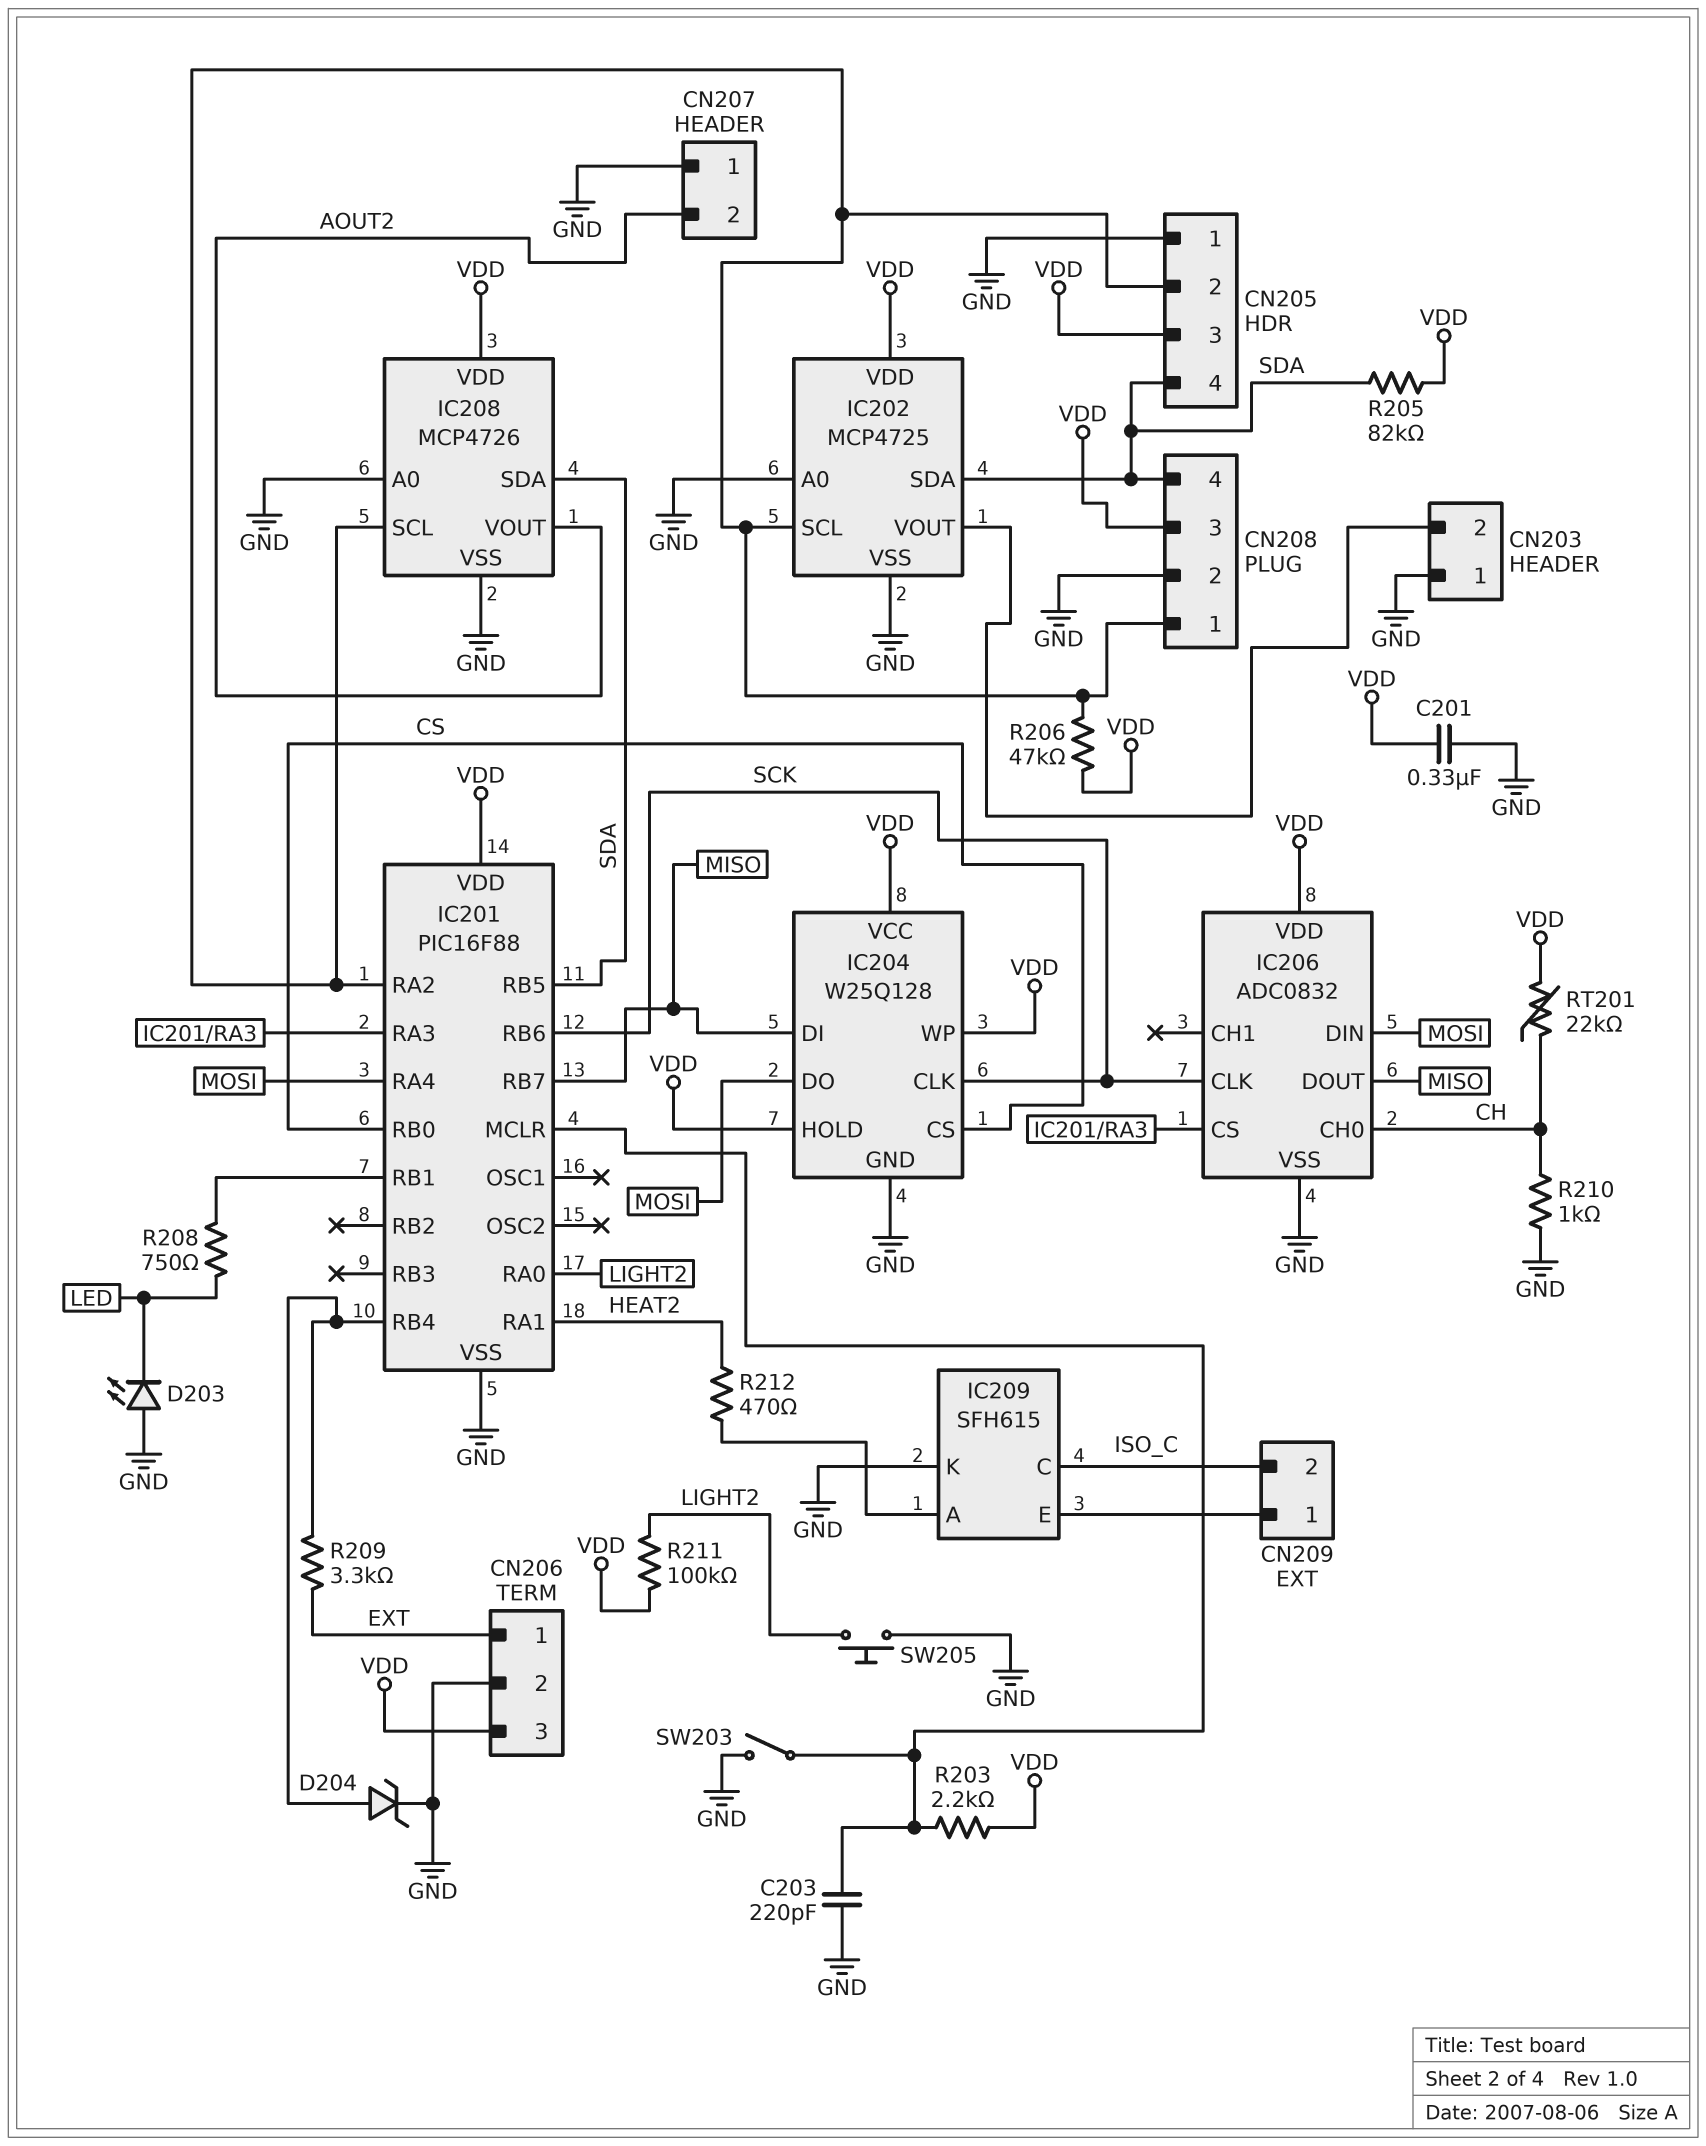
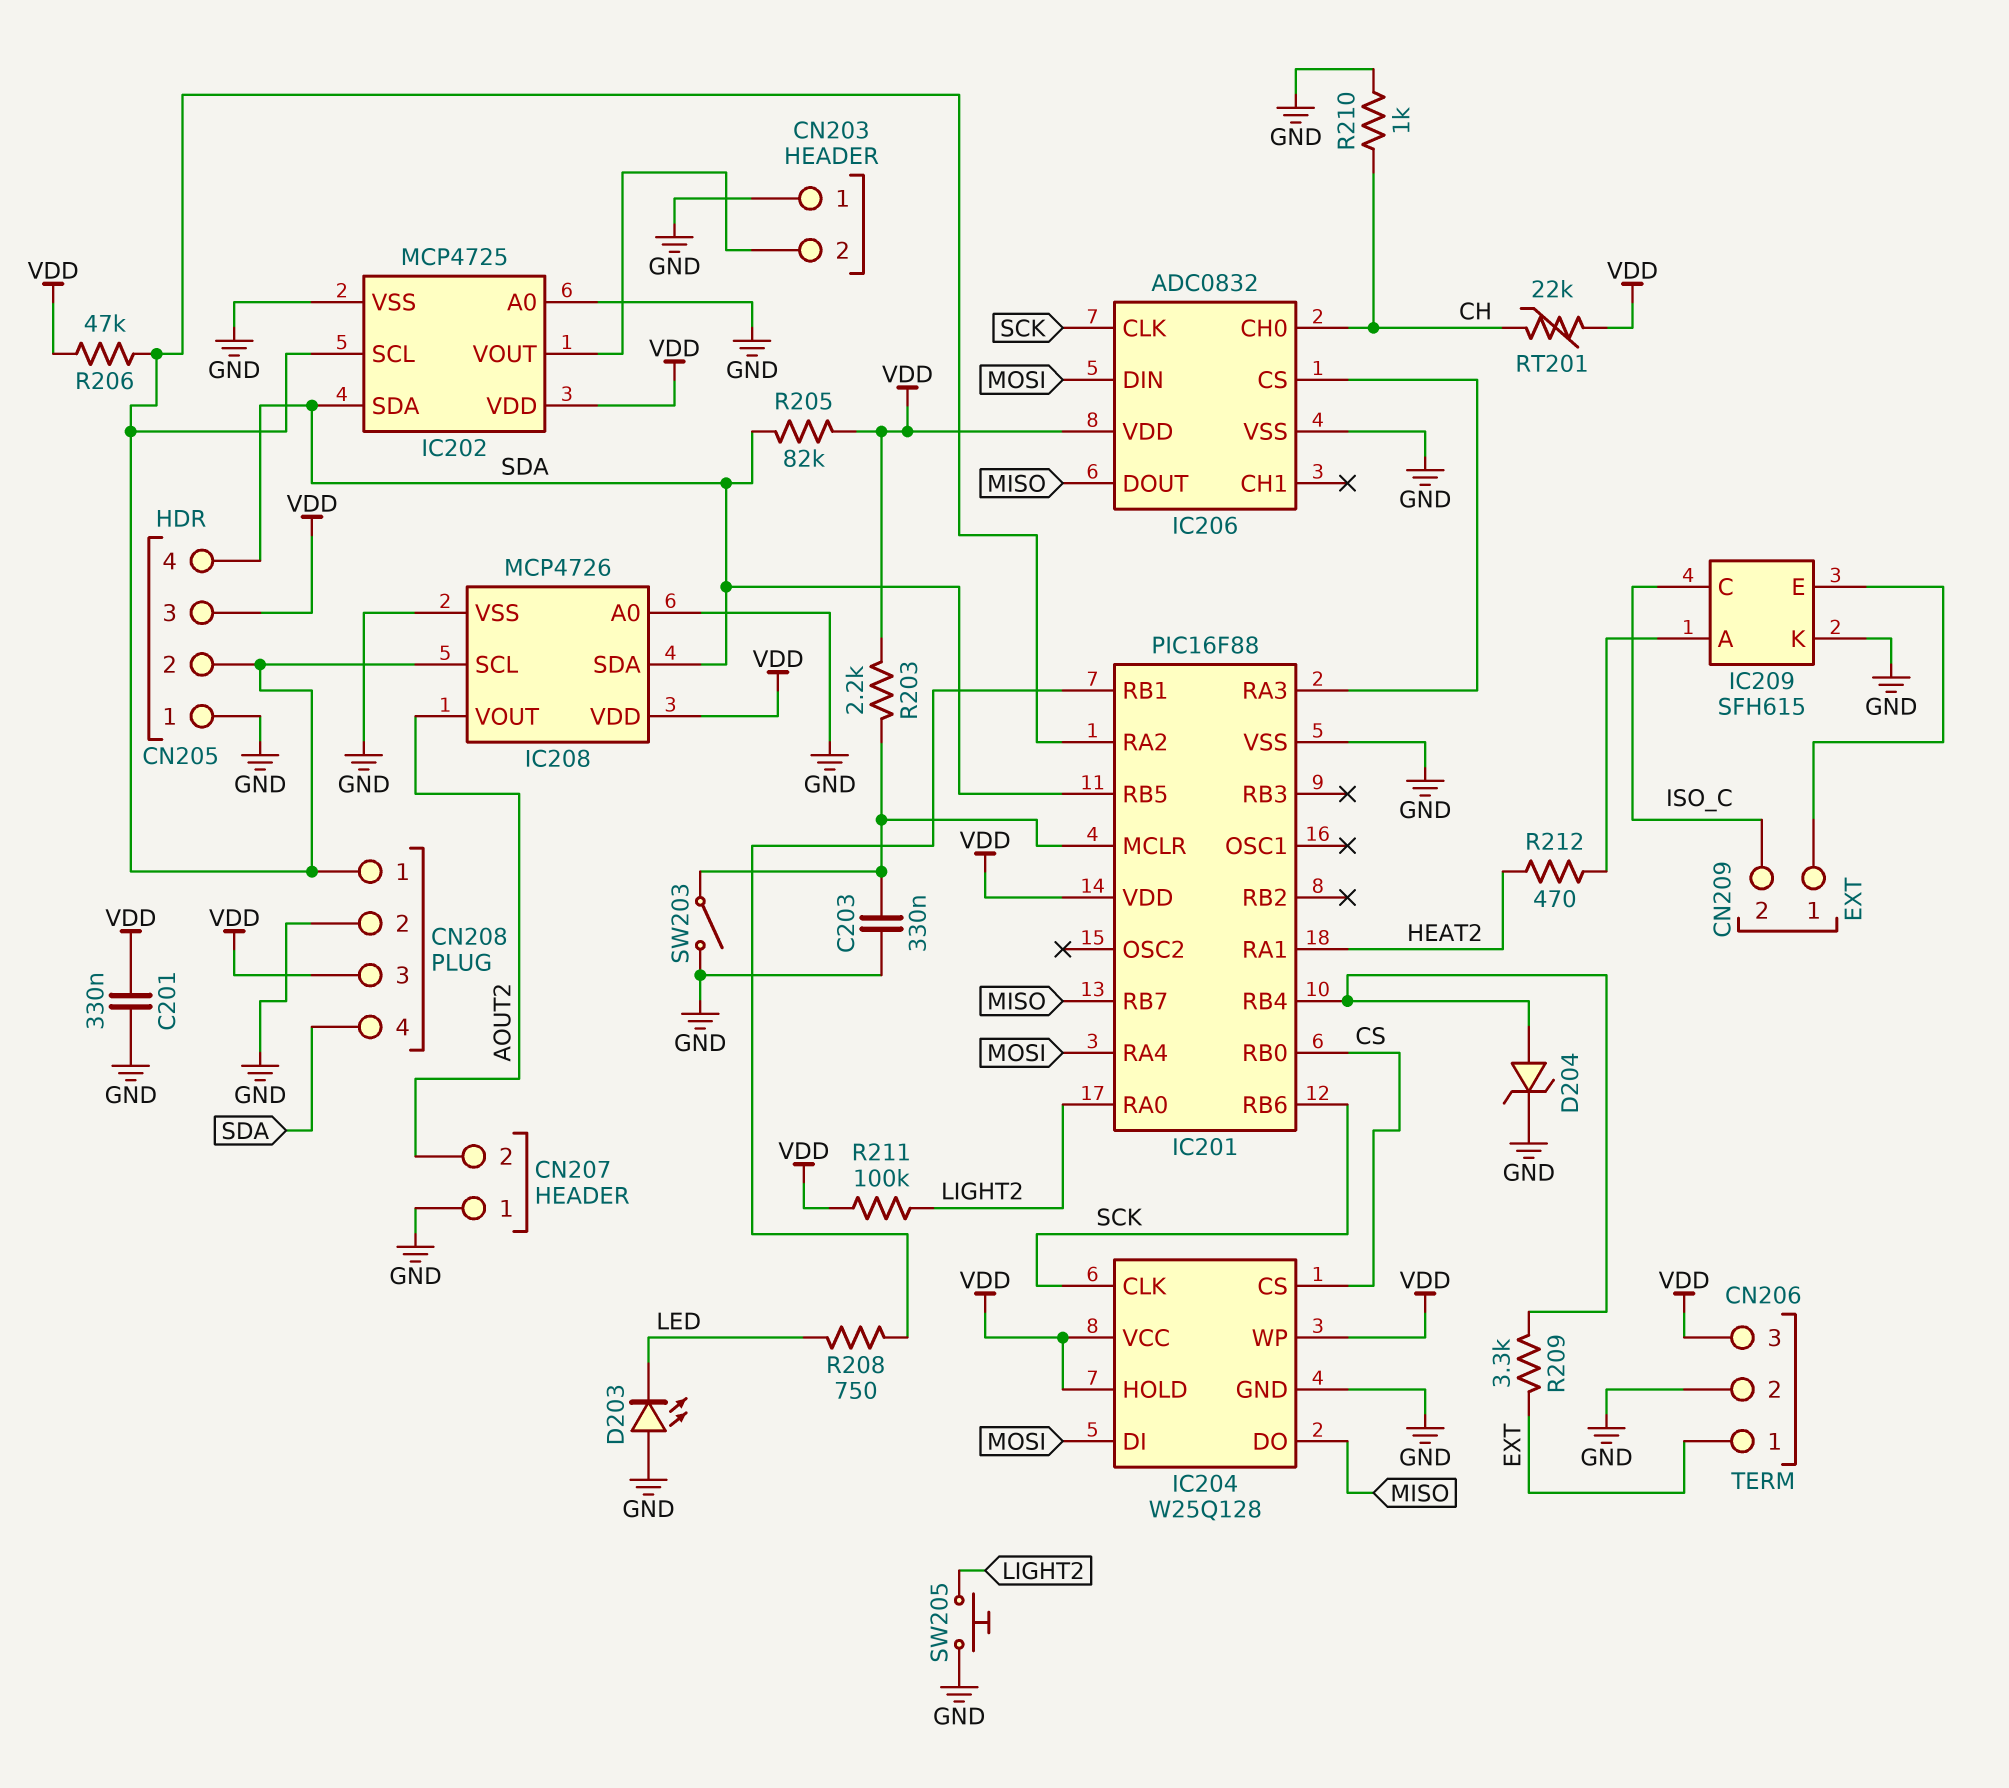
C203: 220pF (GND, IC201/MCLR) -> 330nF (GND, IC201/MCLR)
IC204 pin DI: MISO -> MOSI
IC204 pin DO: MOSI -> MISO

